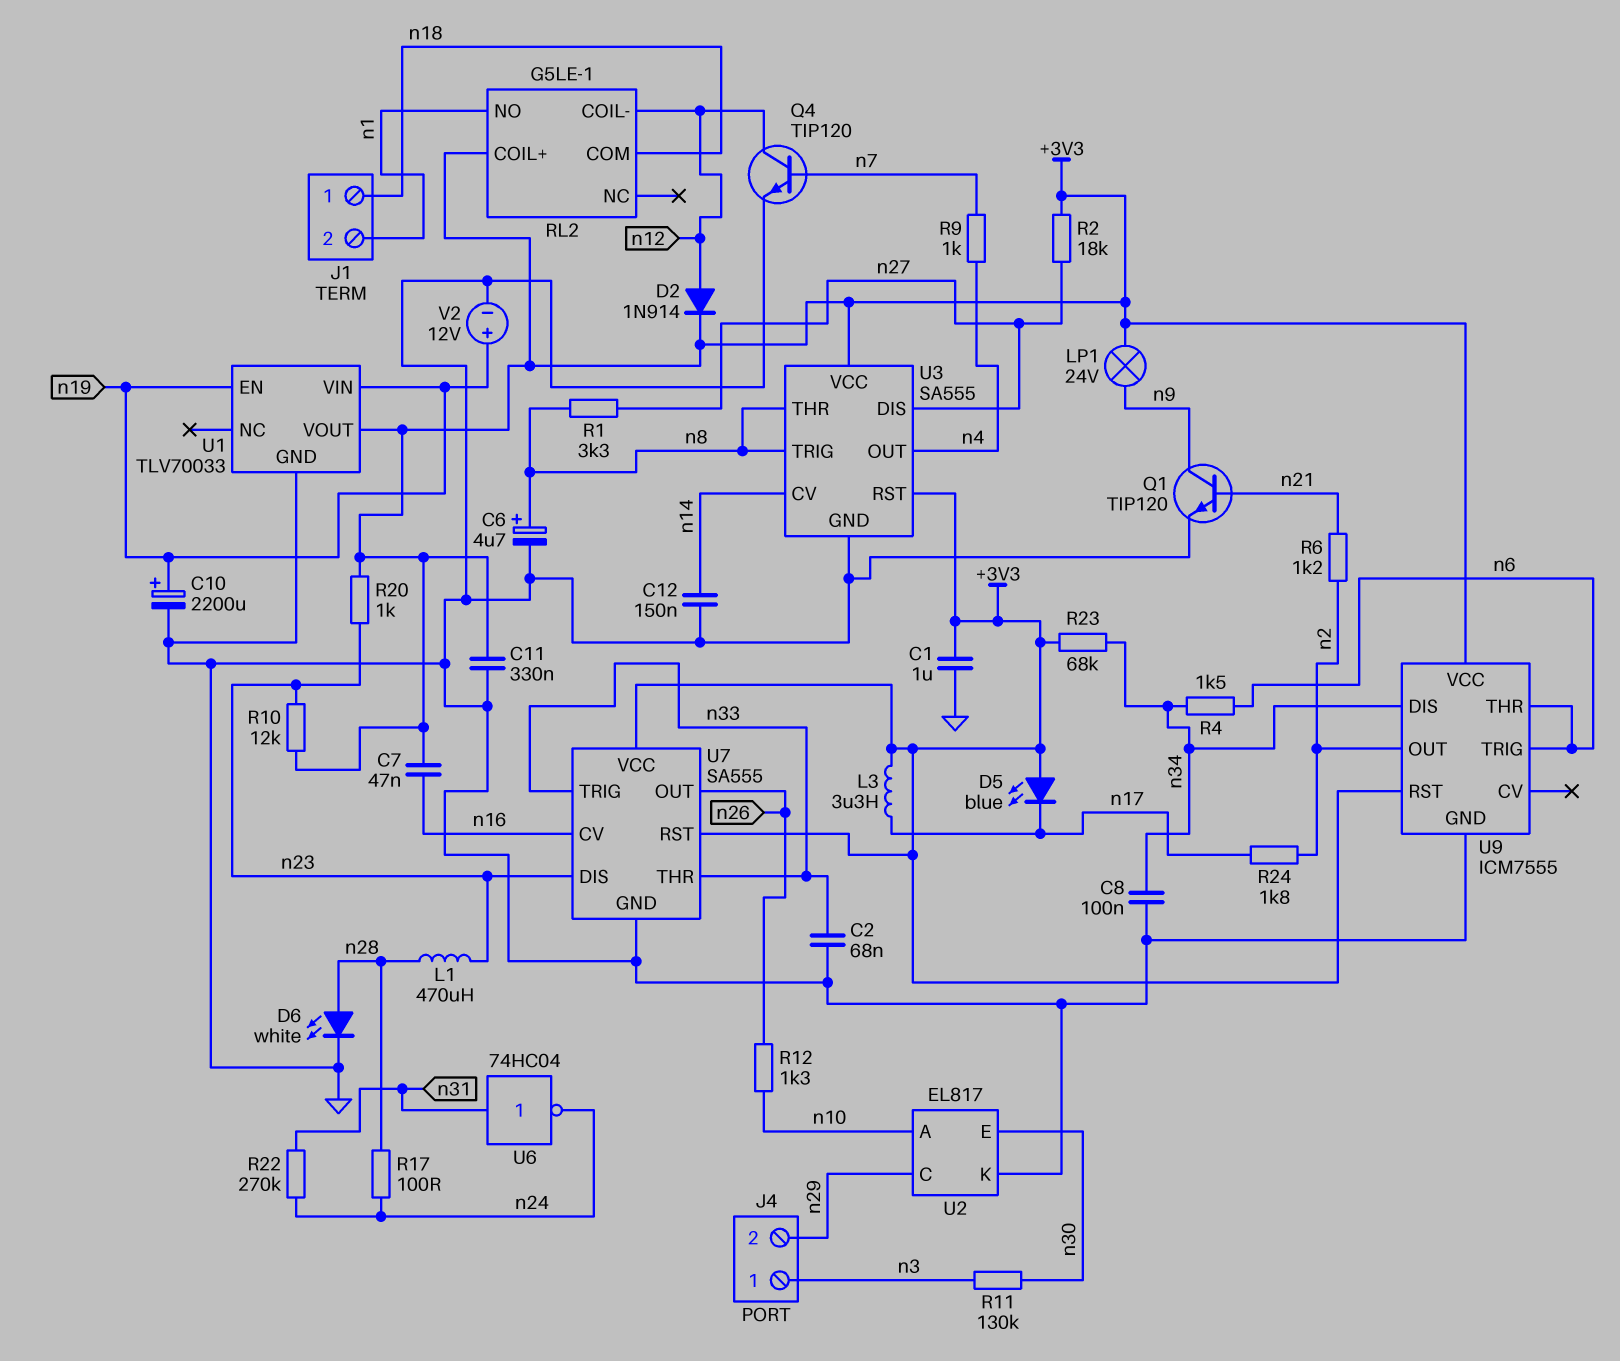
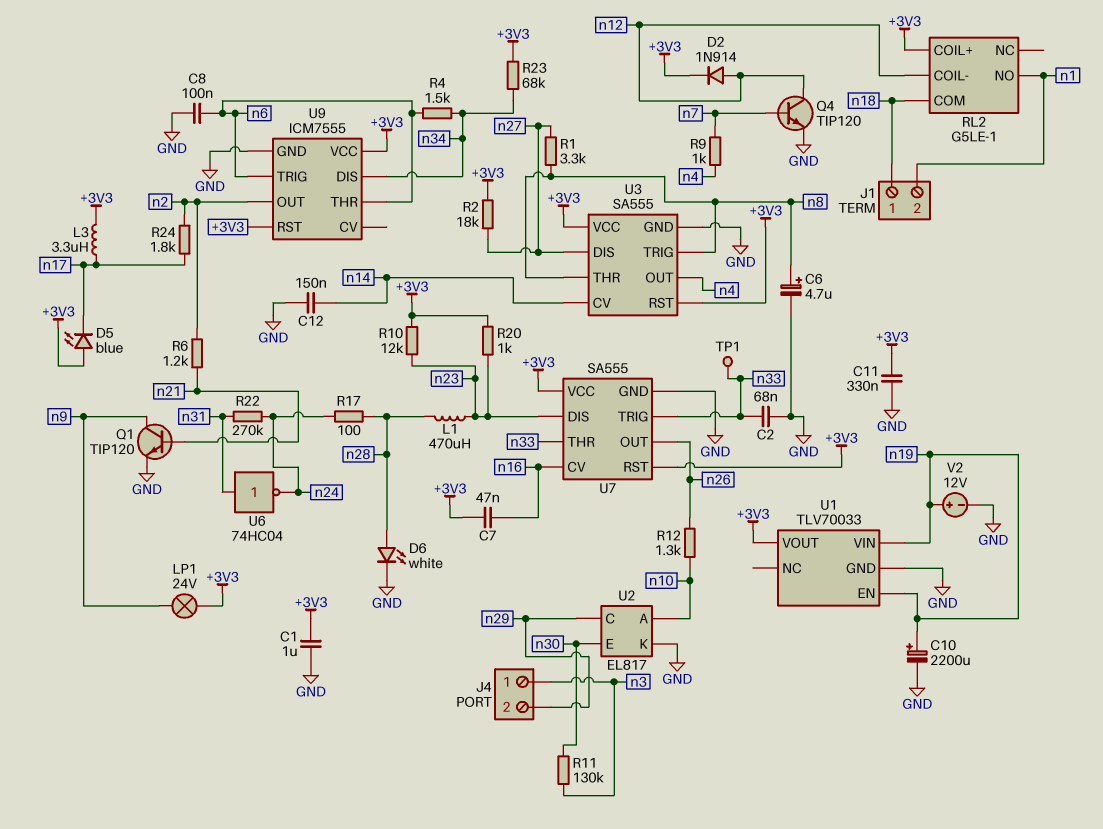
C8: 100nF (GND, n34) -> 100nF (GND, n6)
TP1: none -> test point (n33)

